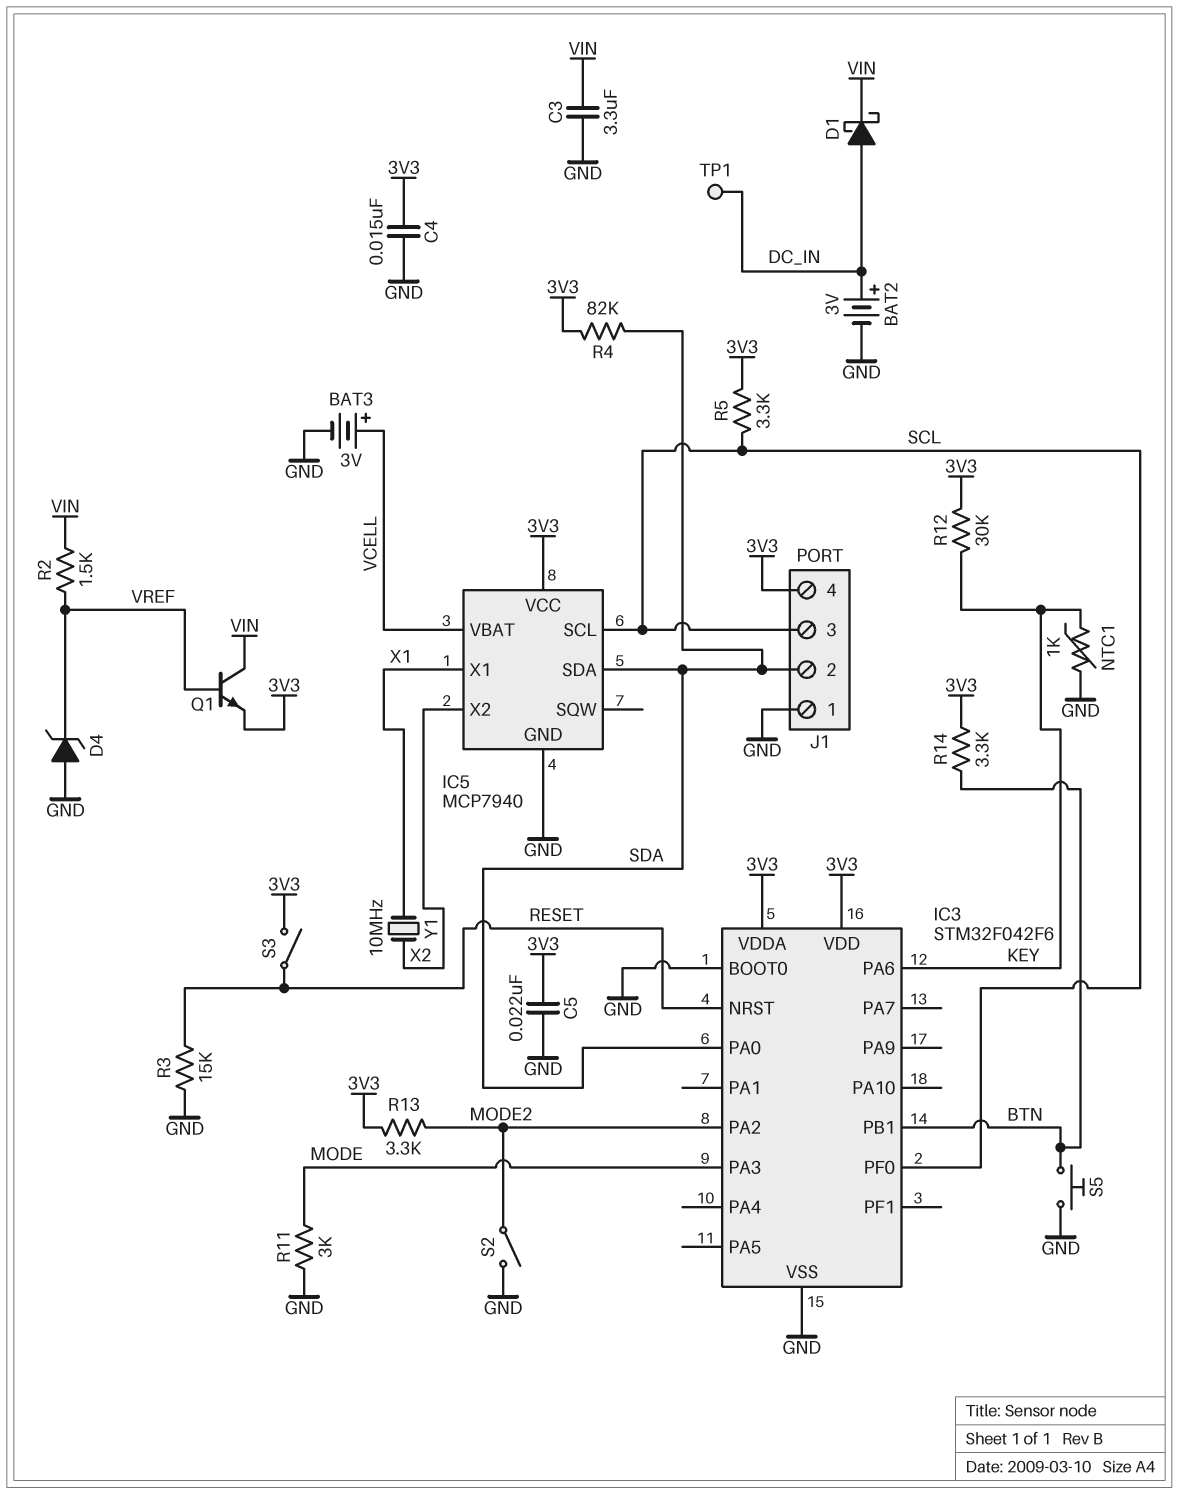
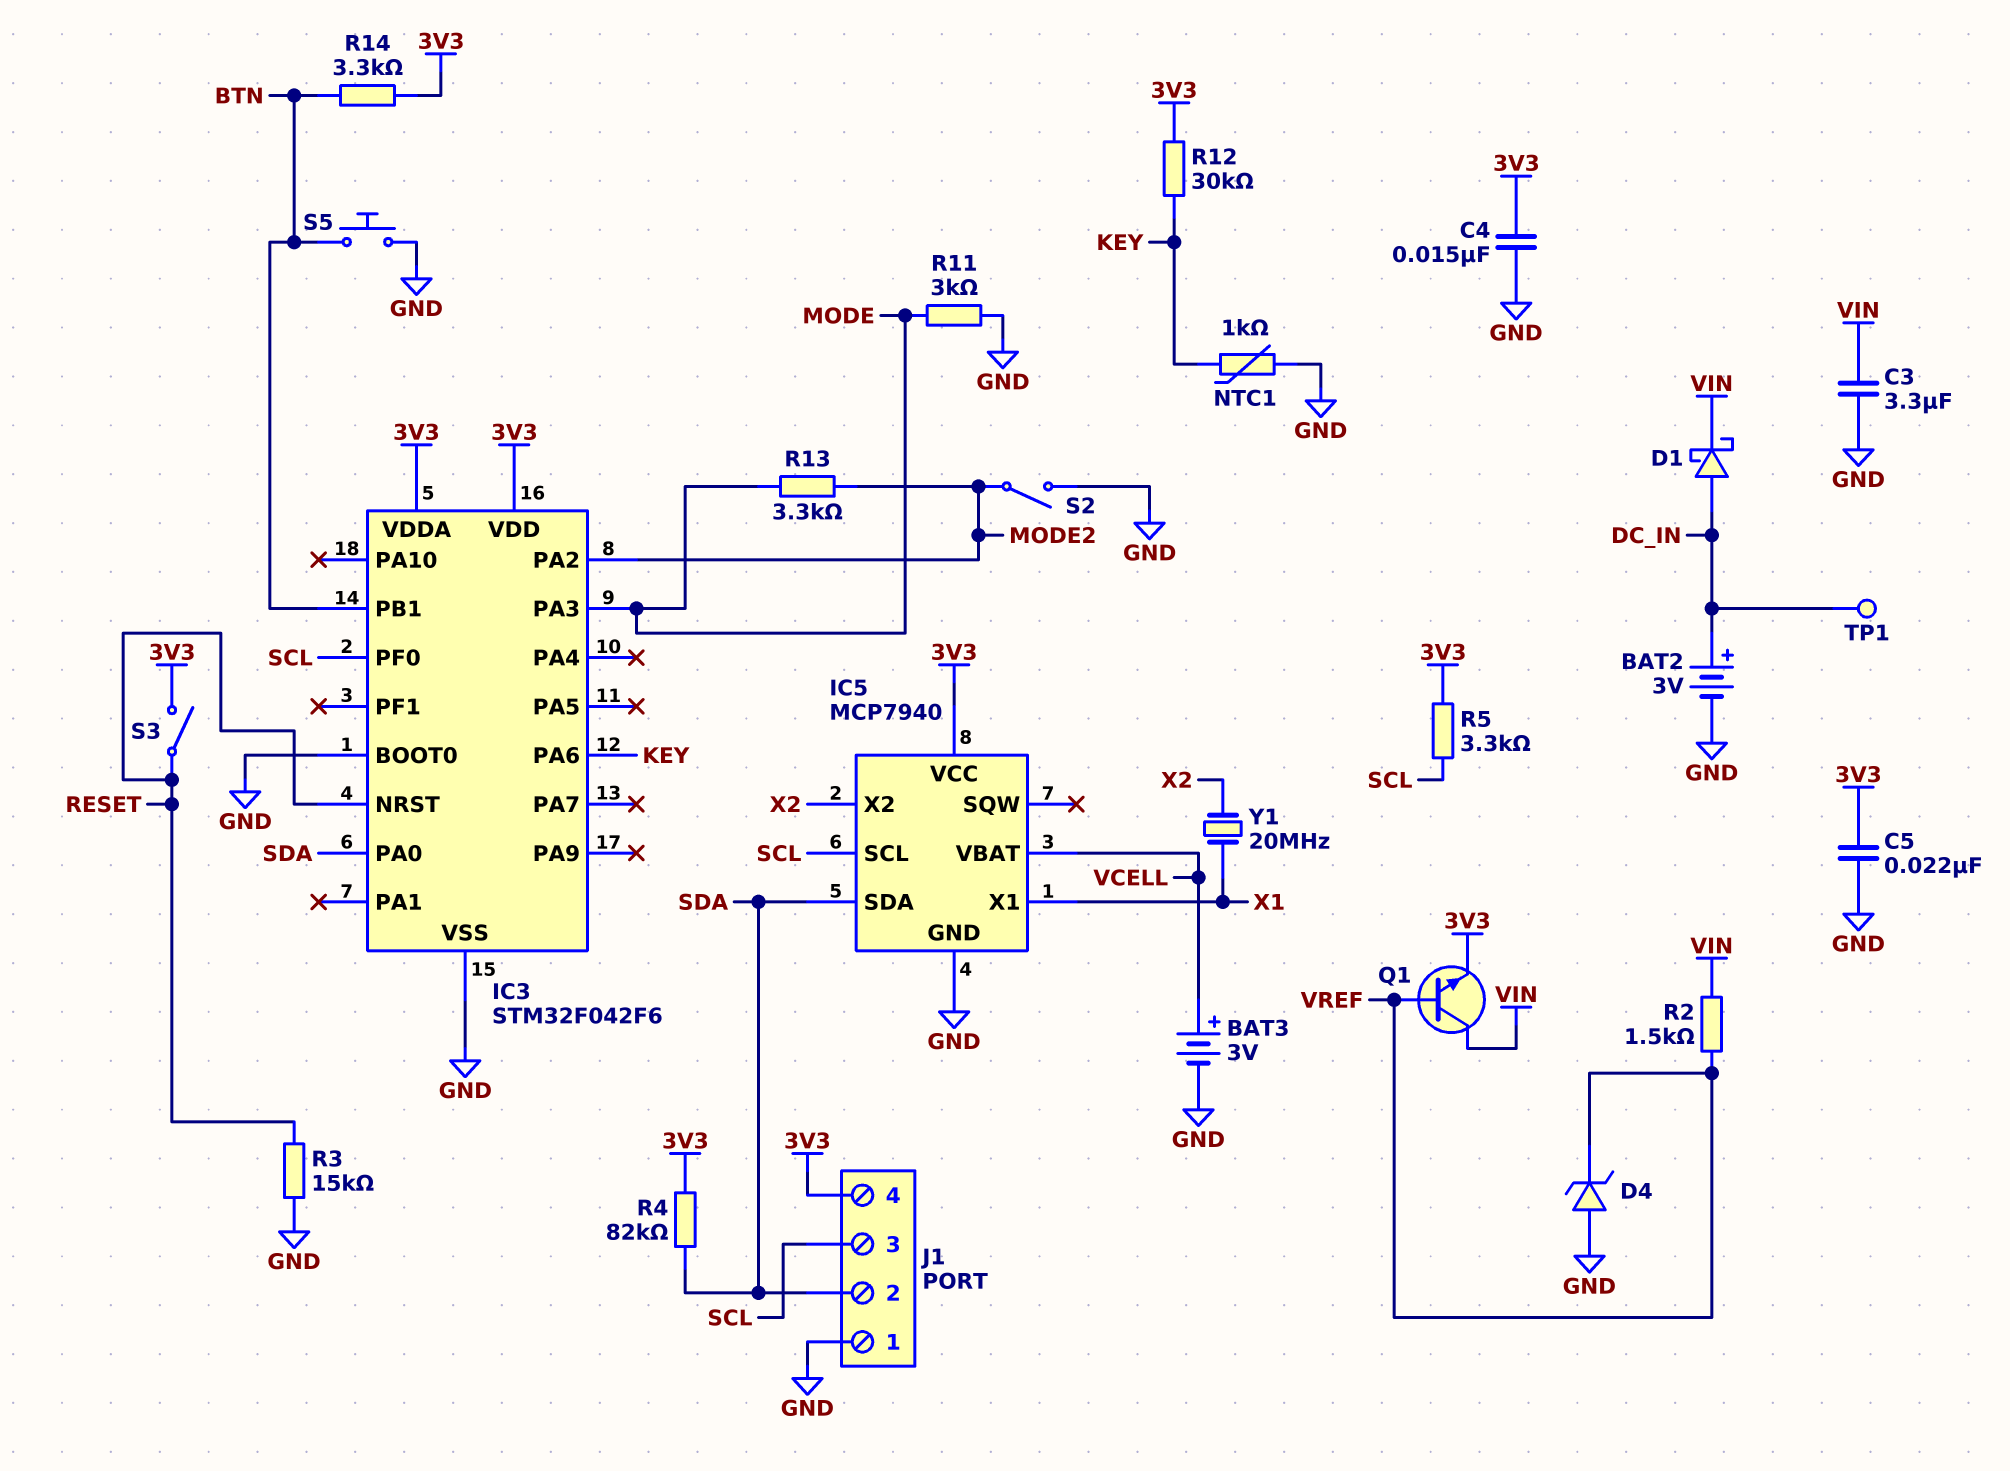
R13: 3.3k (3V3, MODE2) -> 3.3k (MODE, MODE2)
Y1: 10MHz (X1, X2) -> 20MHz (X1, X2)

